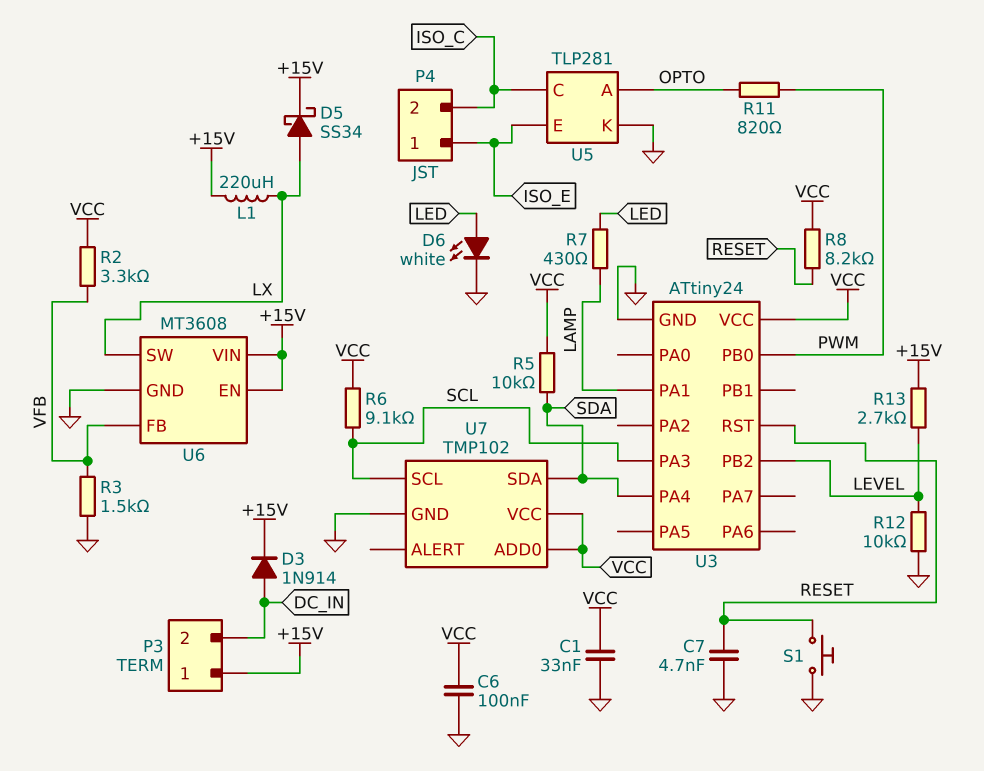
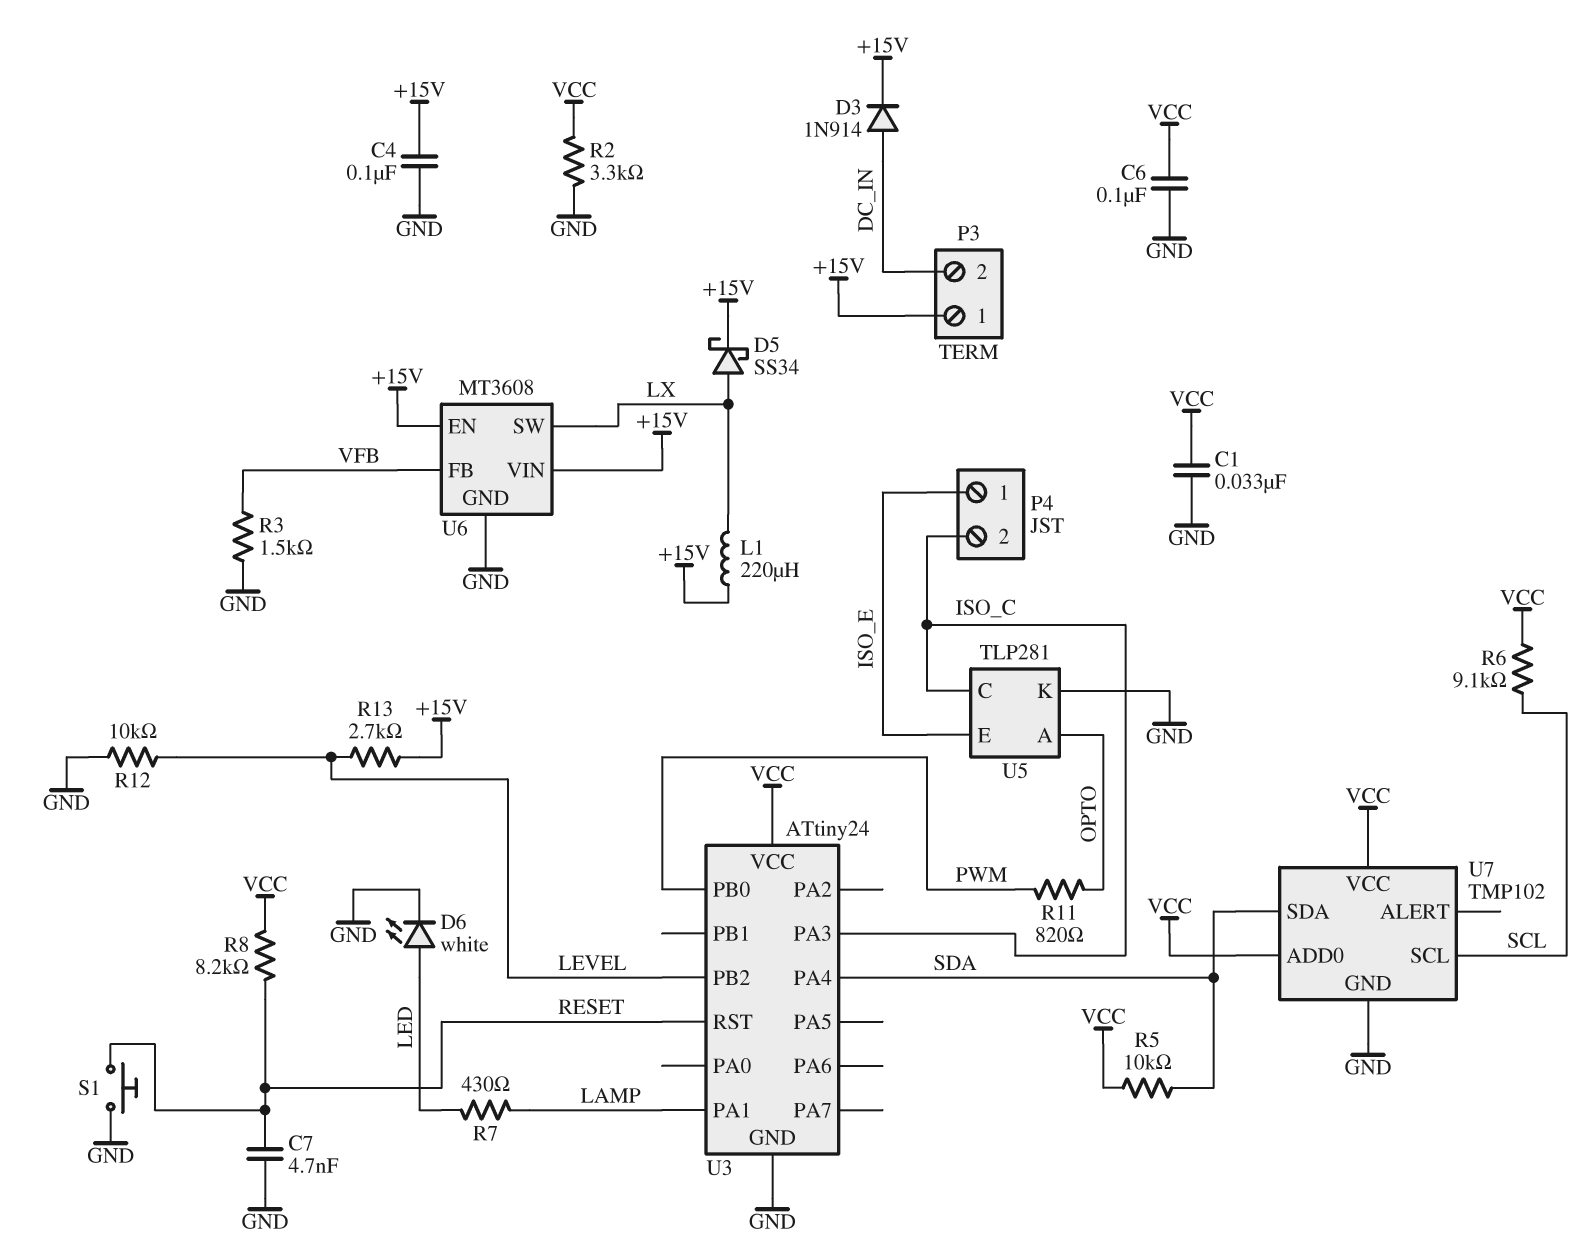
C4: none -> 100nF (+15V, GND)
R2: 3.3k (VCC, VFB) -> 3.3k (GND, VCC)
U3 pin PA3: SCL -> ISO_C

